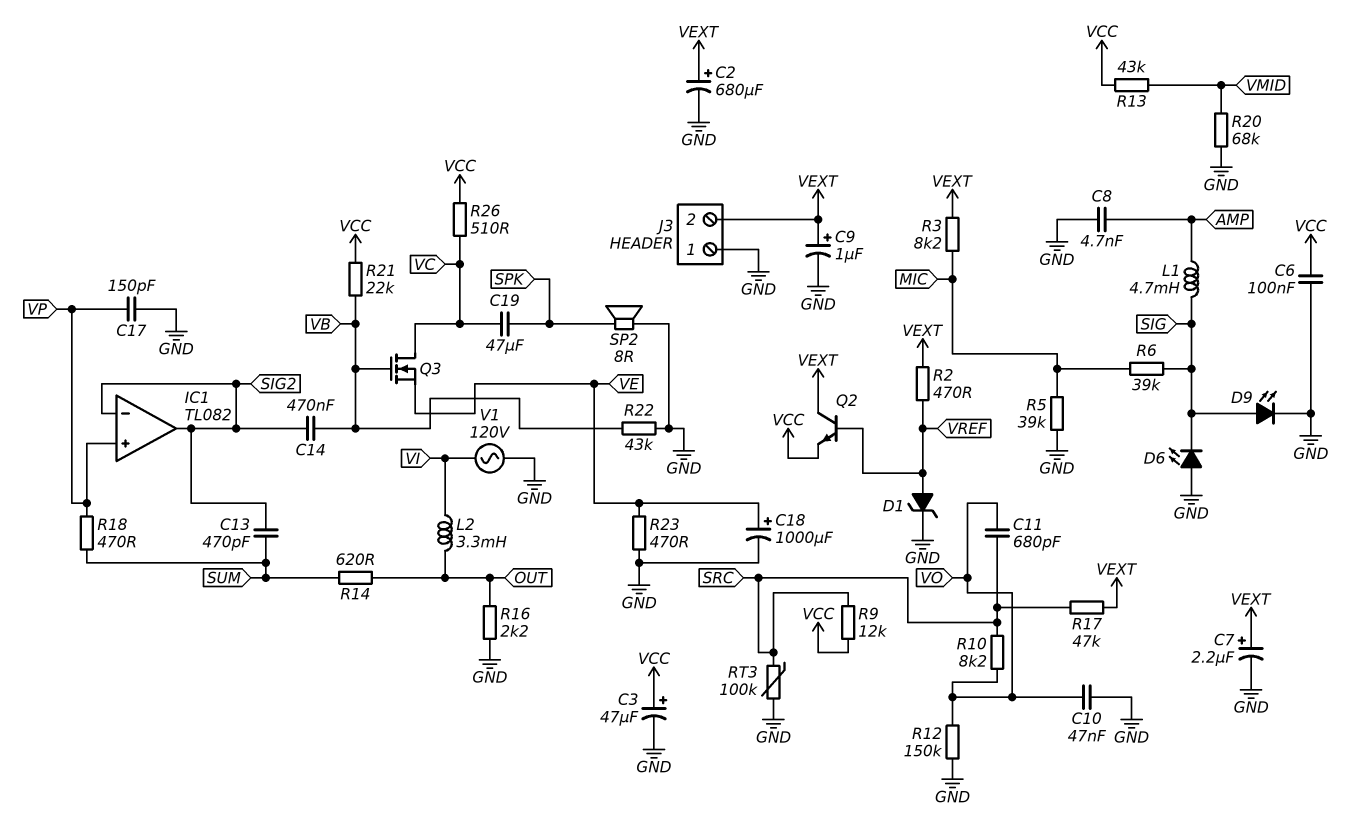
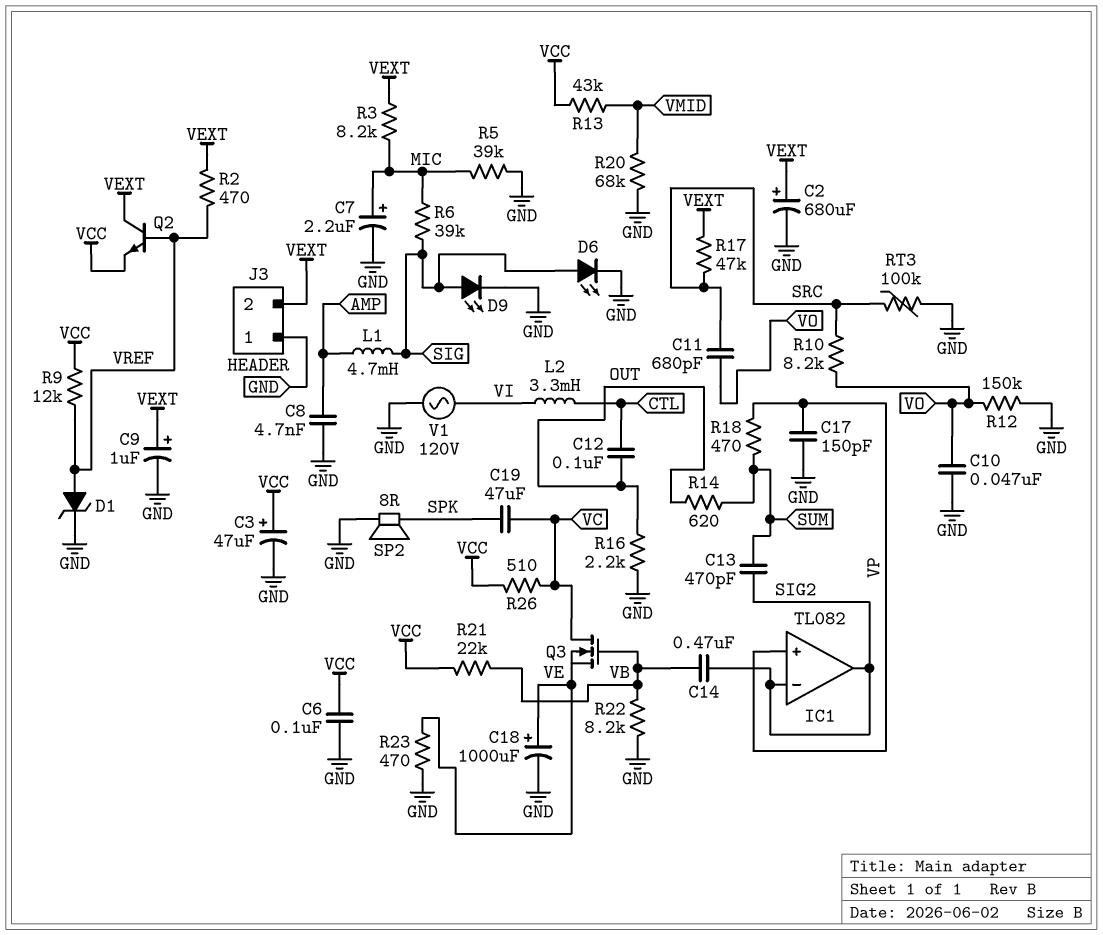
C7: 2.2uF (plus VEXT, minus GND) -> 2.2uF (plus MIC, minus GND)
C12: none -> 100nF (CTL, OUT)
D6: LED (A GND, K SIG) -> LED (A SIG, K GND)
L2: 3.3mH (OUT, VI) -> 3.3mH (CTL, VI)
R9: 12k (SRC, VCC) -> 12k (VCC, VREF)
R22: 43k (GND, VB) -> 8.2k (GND, VB)

